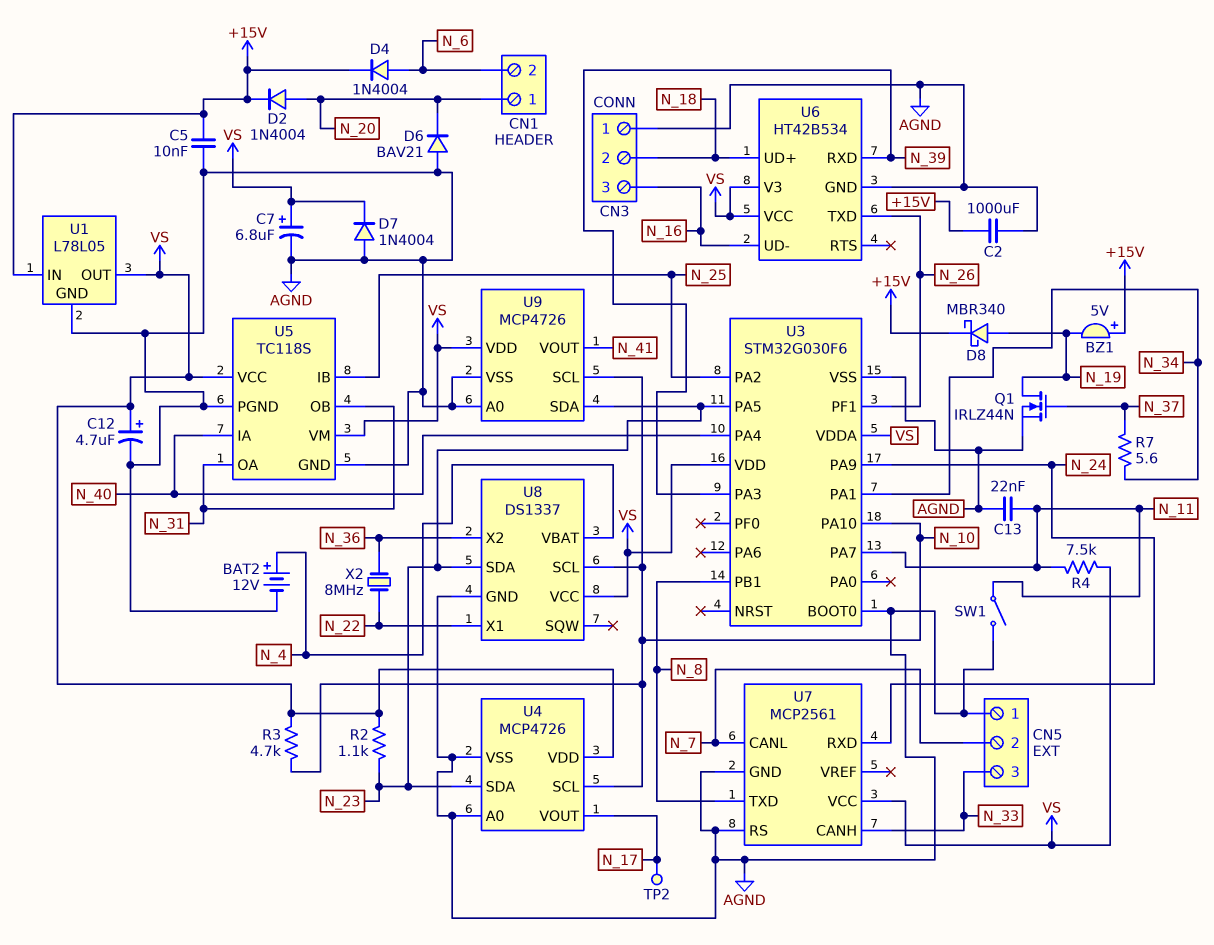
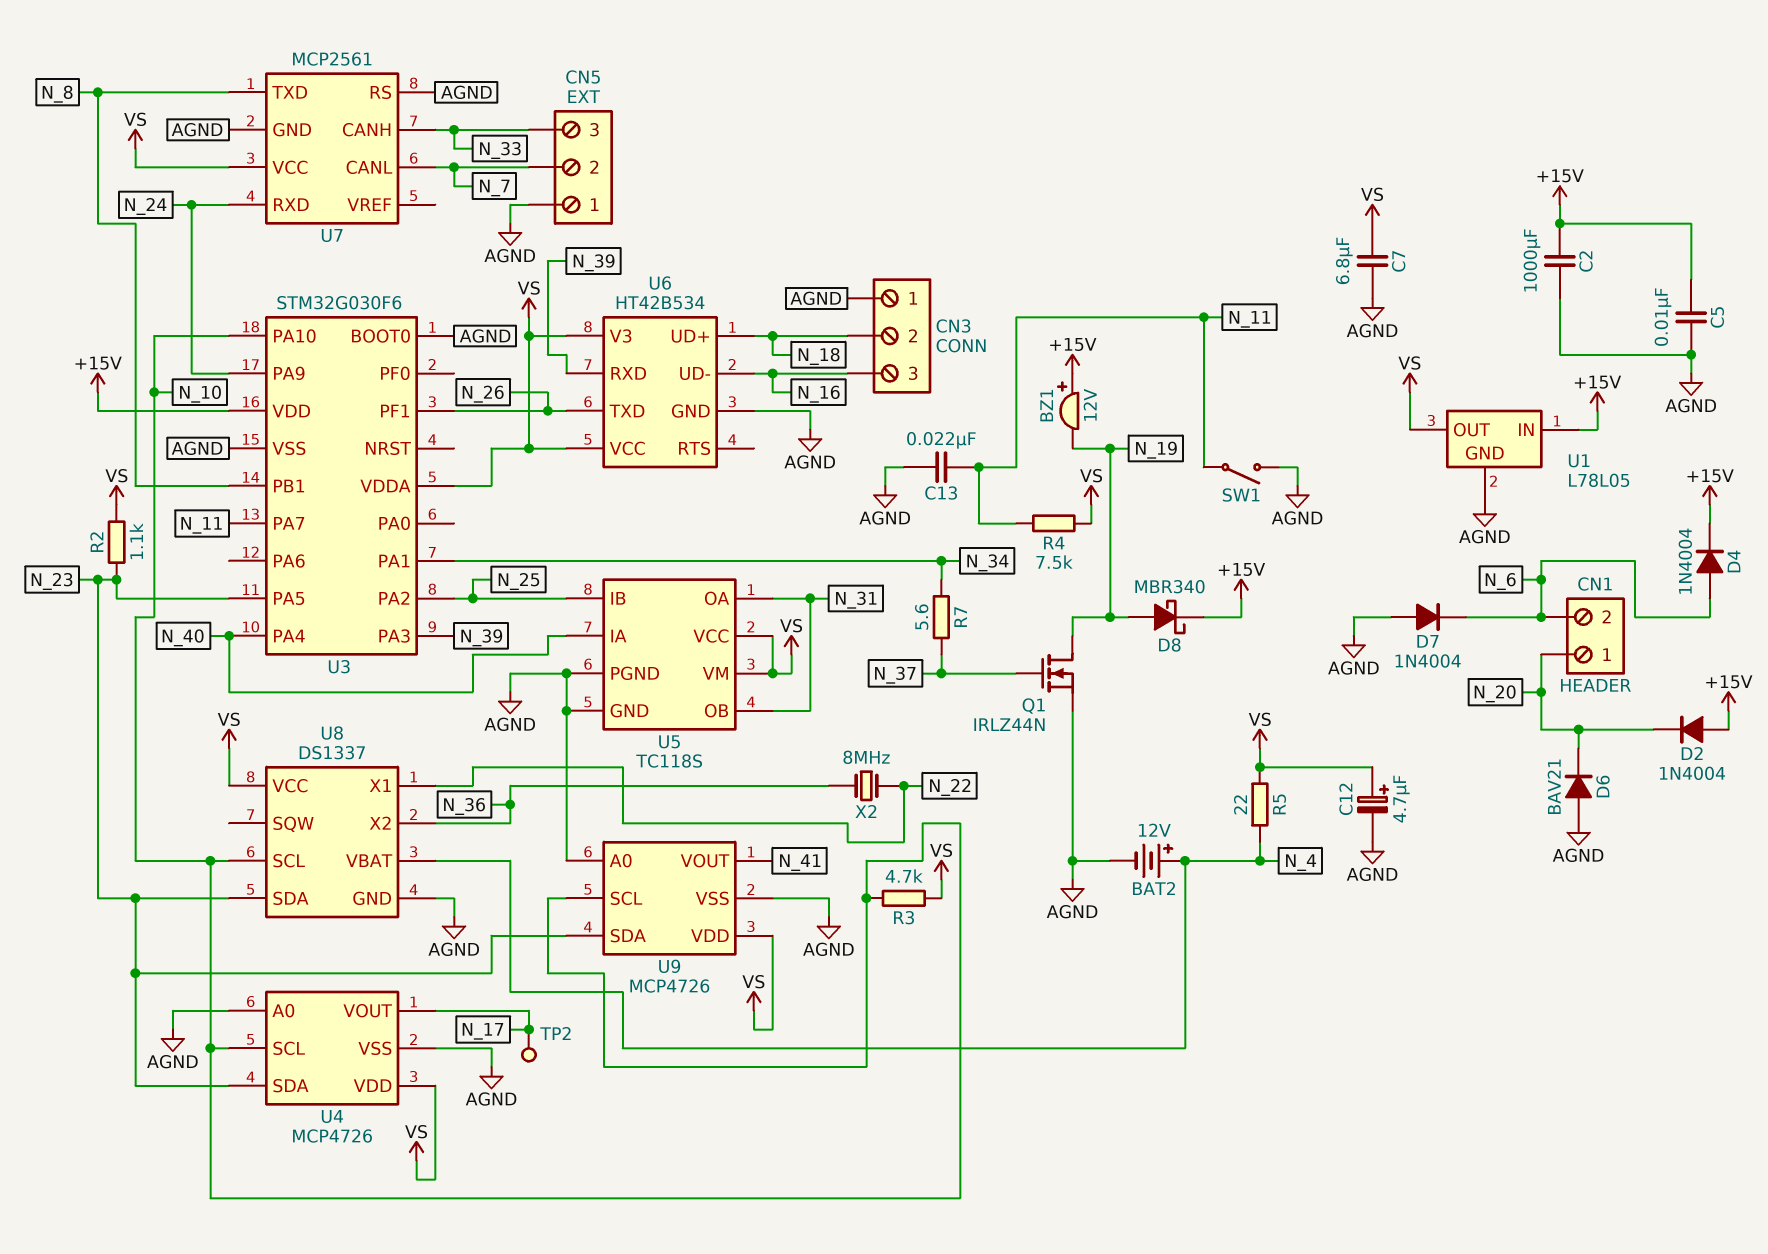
BZ1: buzzer 5V (plus +15V, minus N_19) -> buzzer 12V (plus +15V, minus N_19)
C7: 6.8uF (plus VS, minus AGND) -> 6.8uF (AGND, VS)
D2: diode 1N4004 (A N_20, K +15V) -> diode 1N4004 (A +15V, K N_20)
D7: diode 1N4004 (A AGND, K VS) -> diode 1N4004 (A AGND, K N_6)
R5: none -> 22 (N_4, VS)
U3 pin VDD: VS -> +15V

